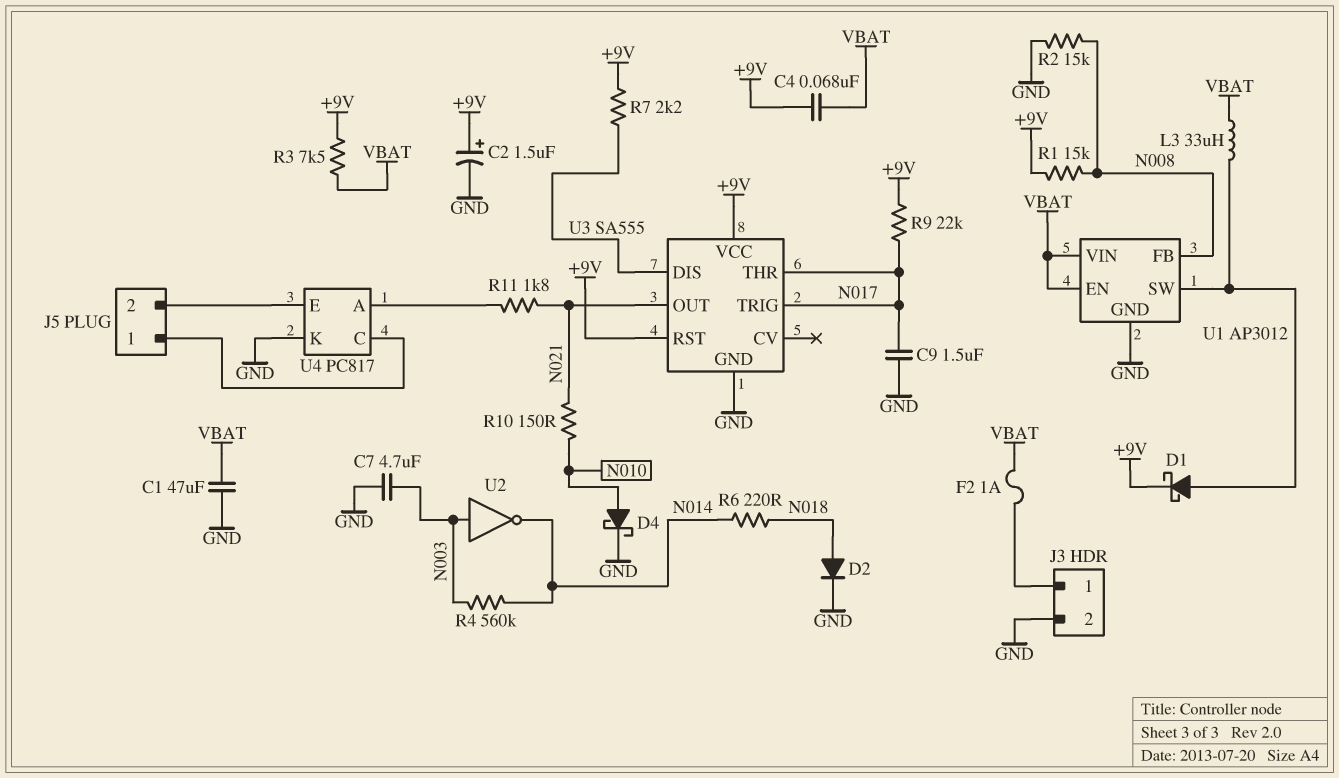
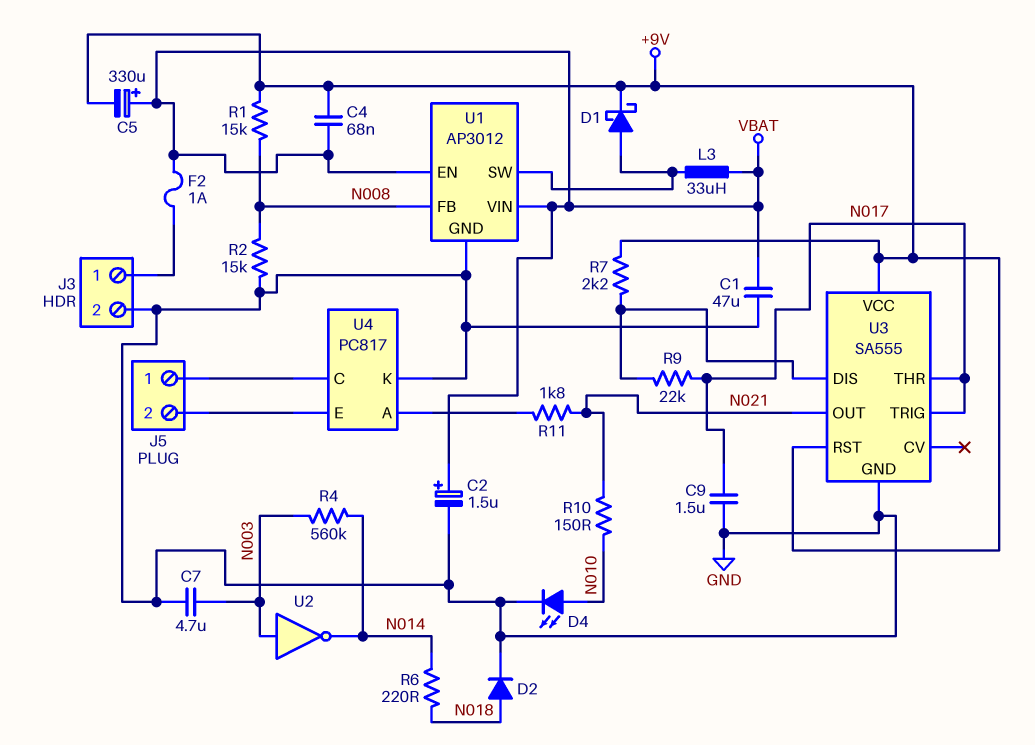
C2: 1.5uF (plus +9V, minus GND) -> 1.5uF (plus VBAT, minus GND)
C5: none -> 330uF (plus VBAT, minus +9V)
D4: schottky (A N010, K GND) -> LED (A N010, K GND)
R3: 7.5k (+9V, VBAT) -> none
R9: 22k (+9V, N017) -> 22k (N017, U3/DIS)

